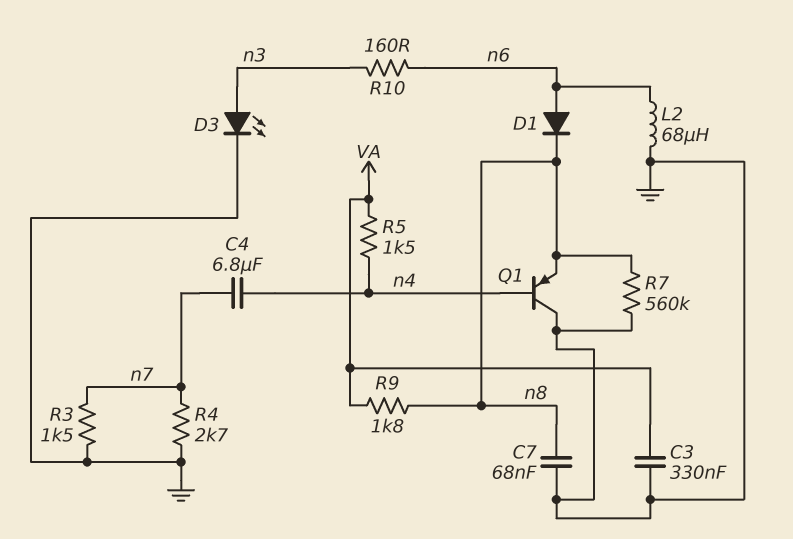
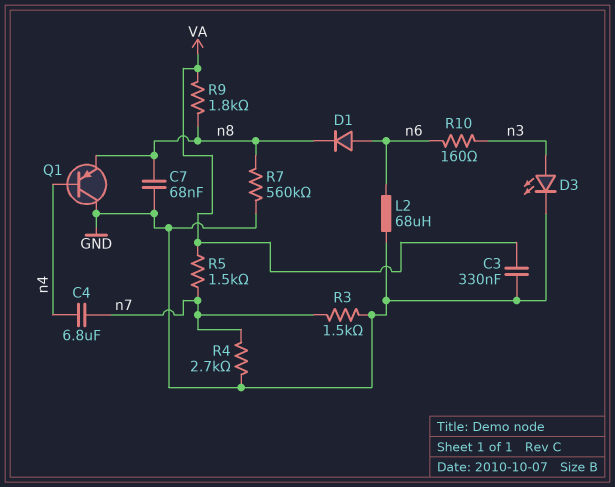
R5: 1.5k (VA, n4) -> 1.5k (VA, n7)

